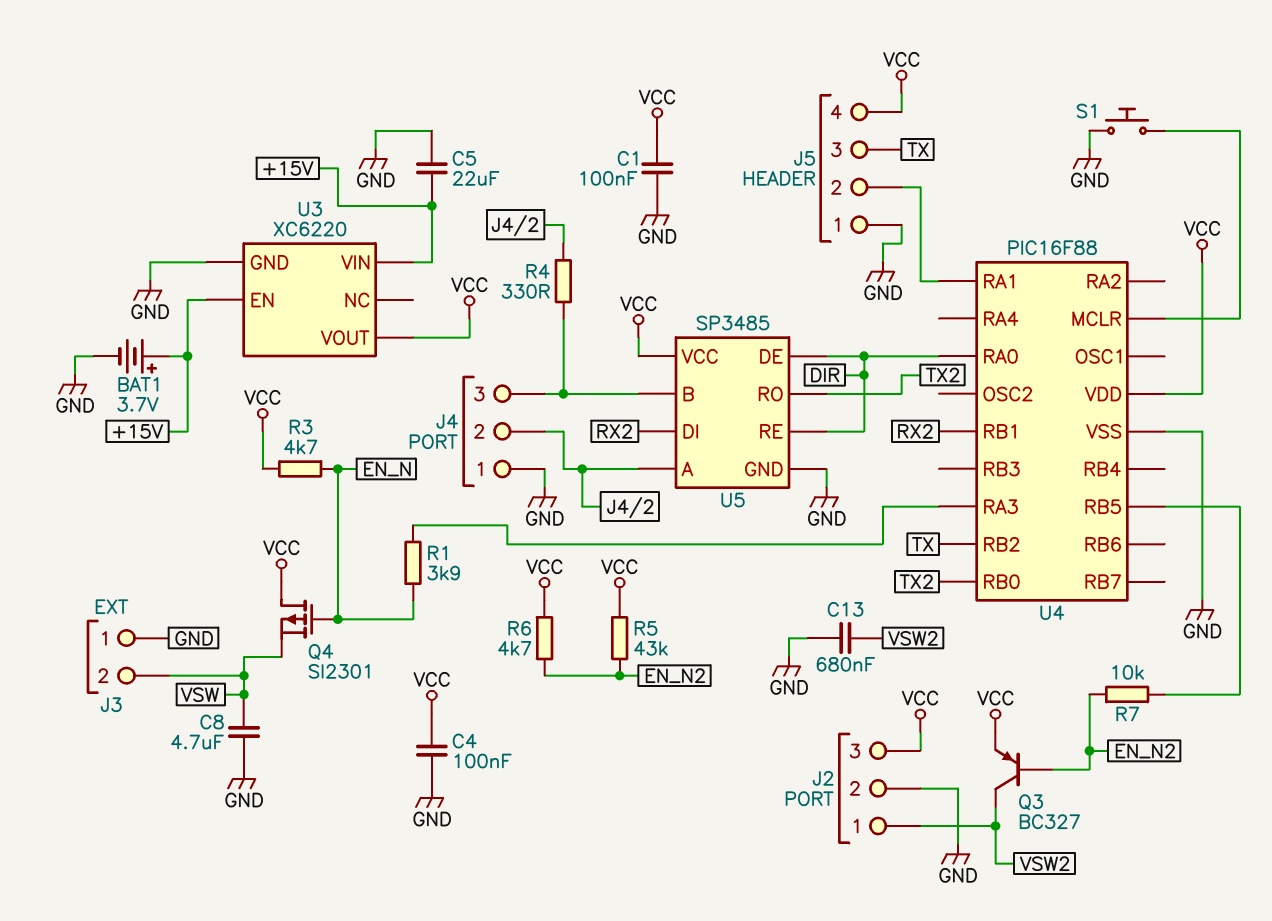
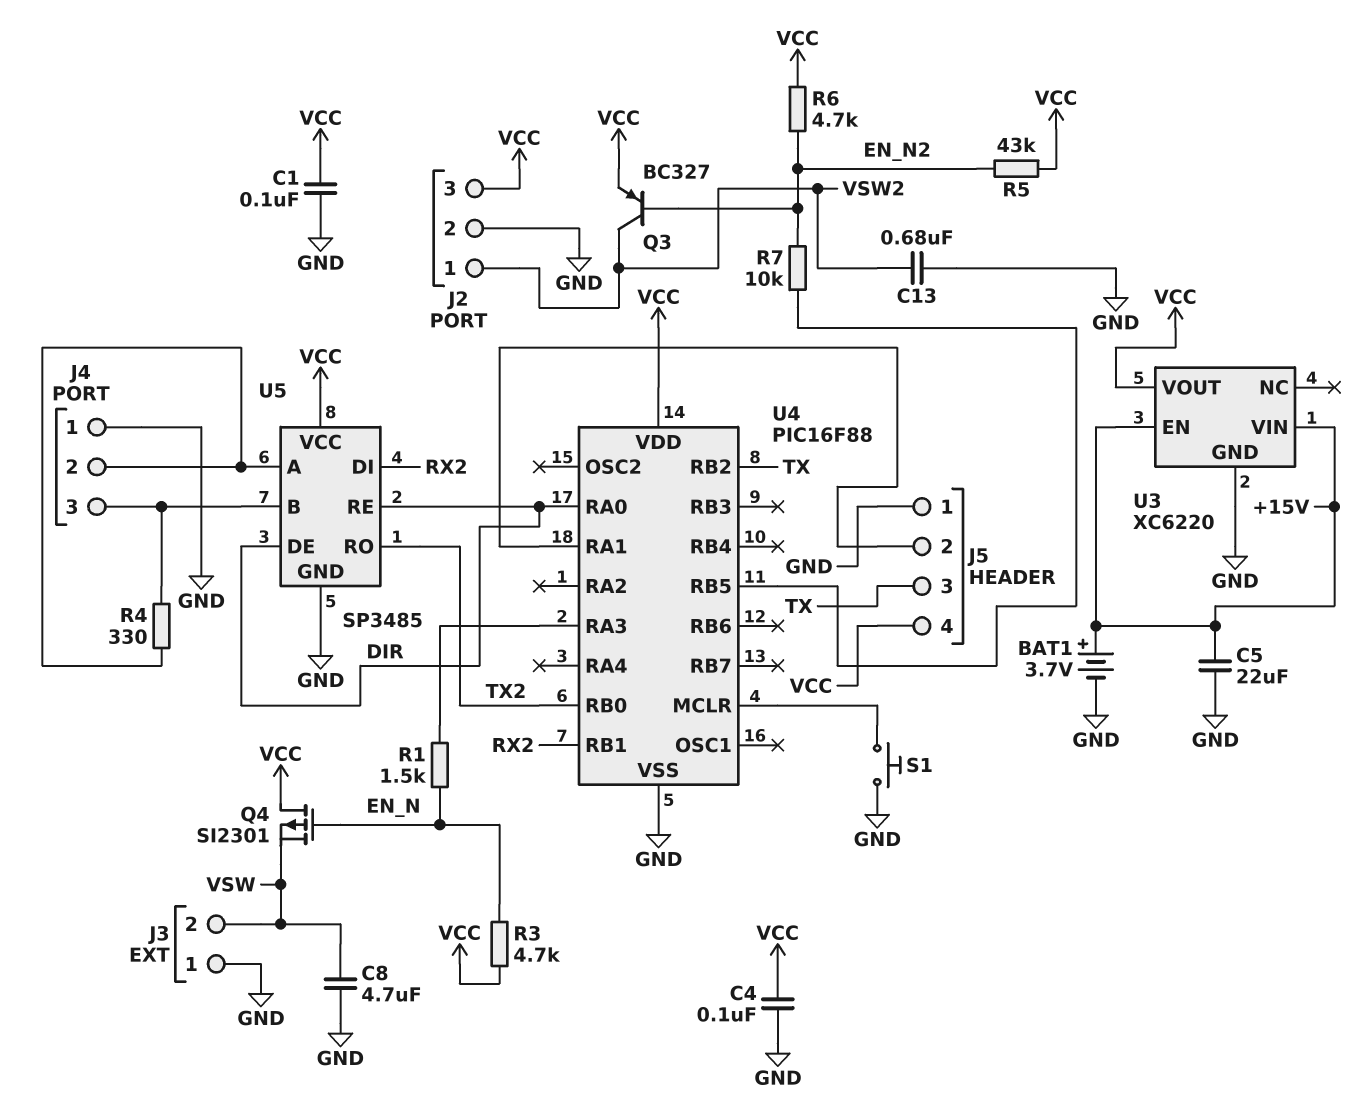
R1: 3.9k (EN_N, U4/RA3) -> 1.5k (EN_N, U4/RA3)

